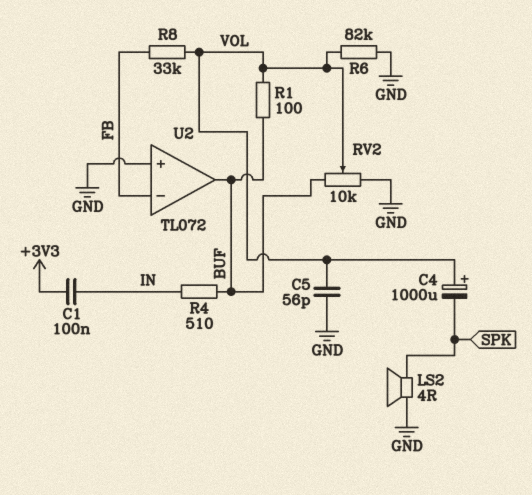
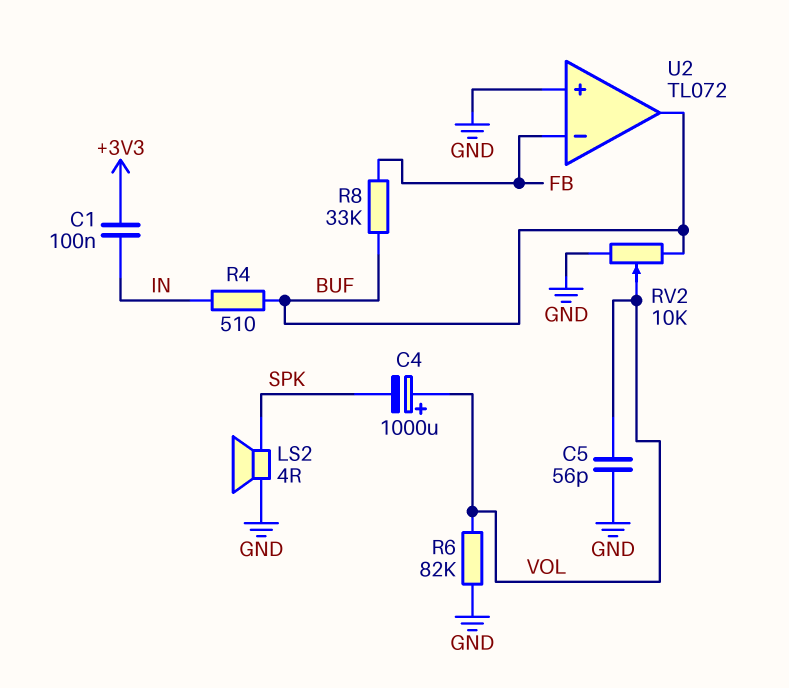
R1: 100 (BUF, VOL) -> none
R8: 33k (FB, VOL) -> 33k (BUF, FB)

